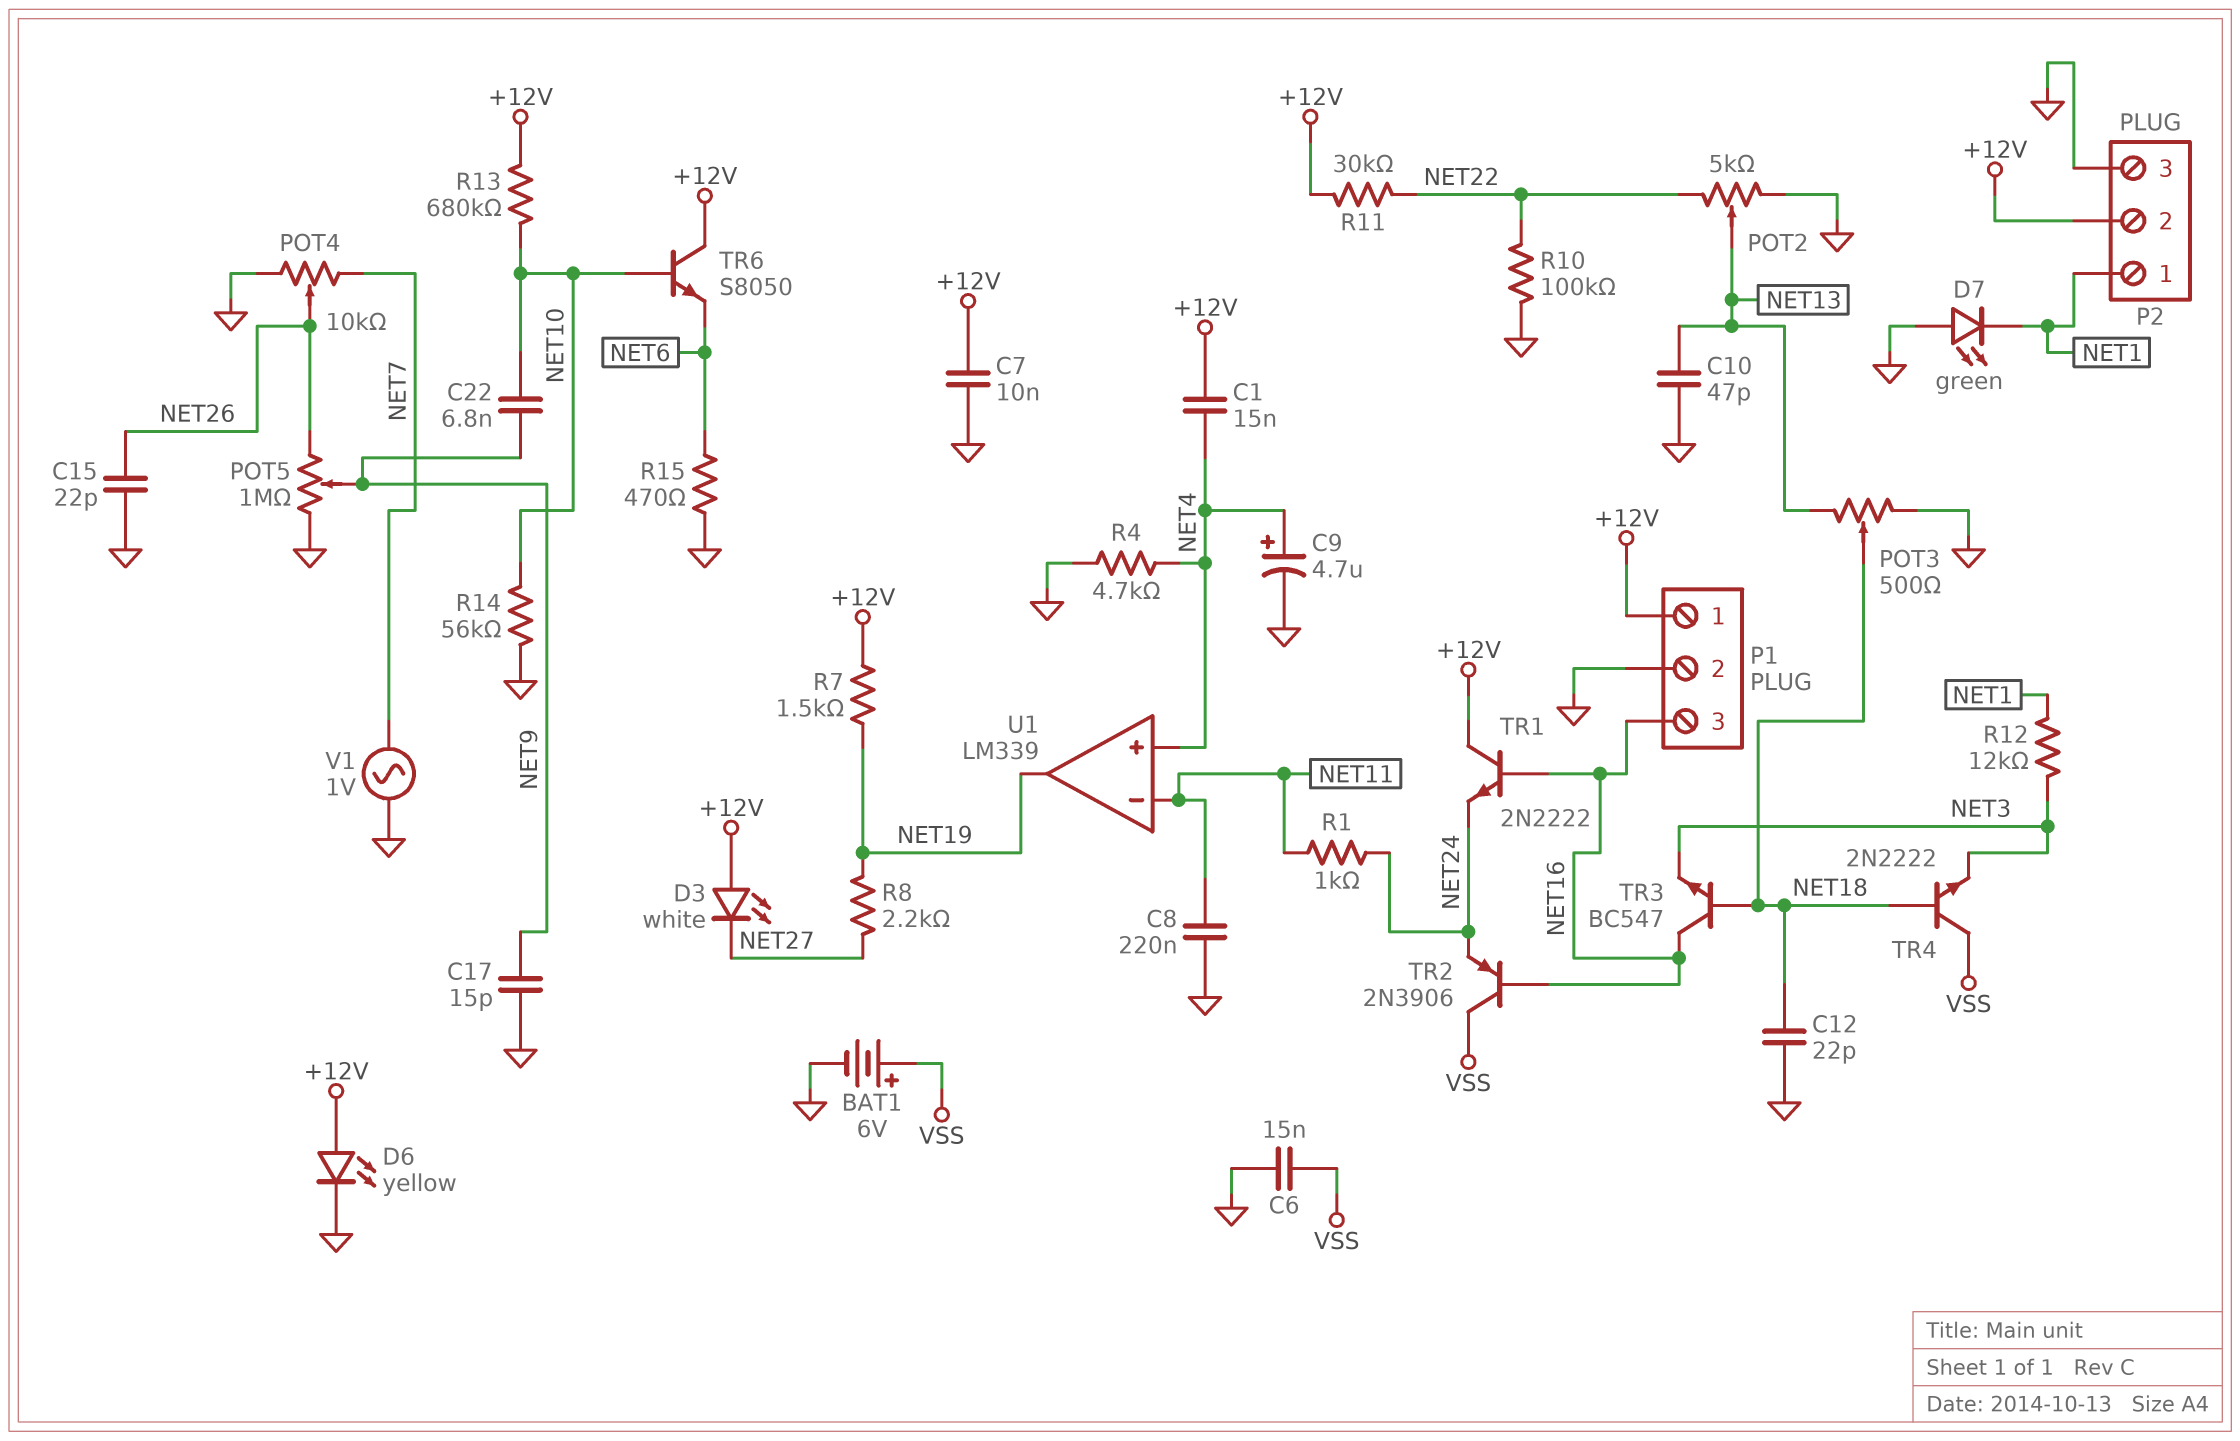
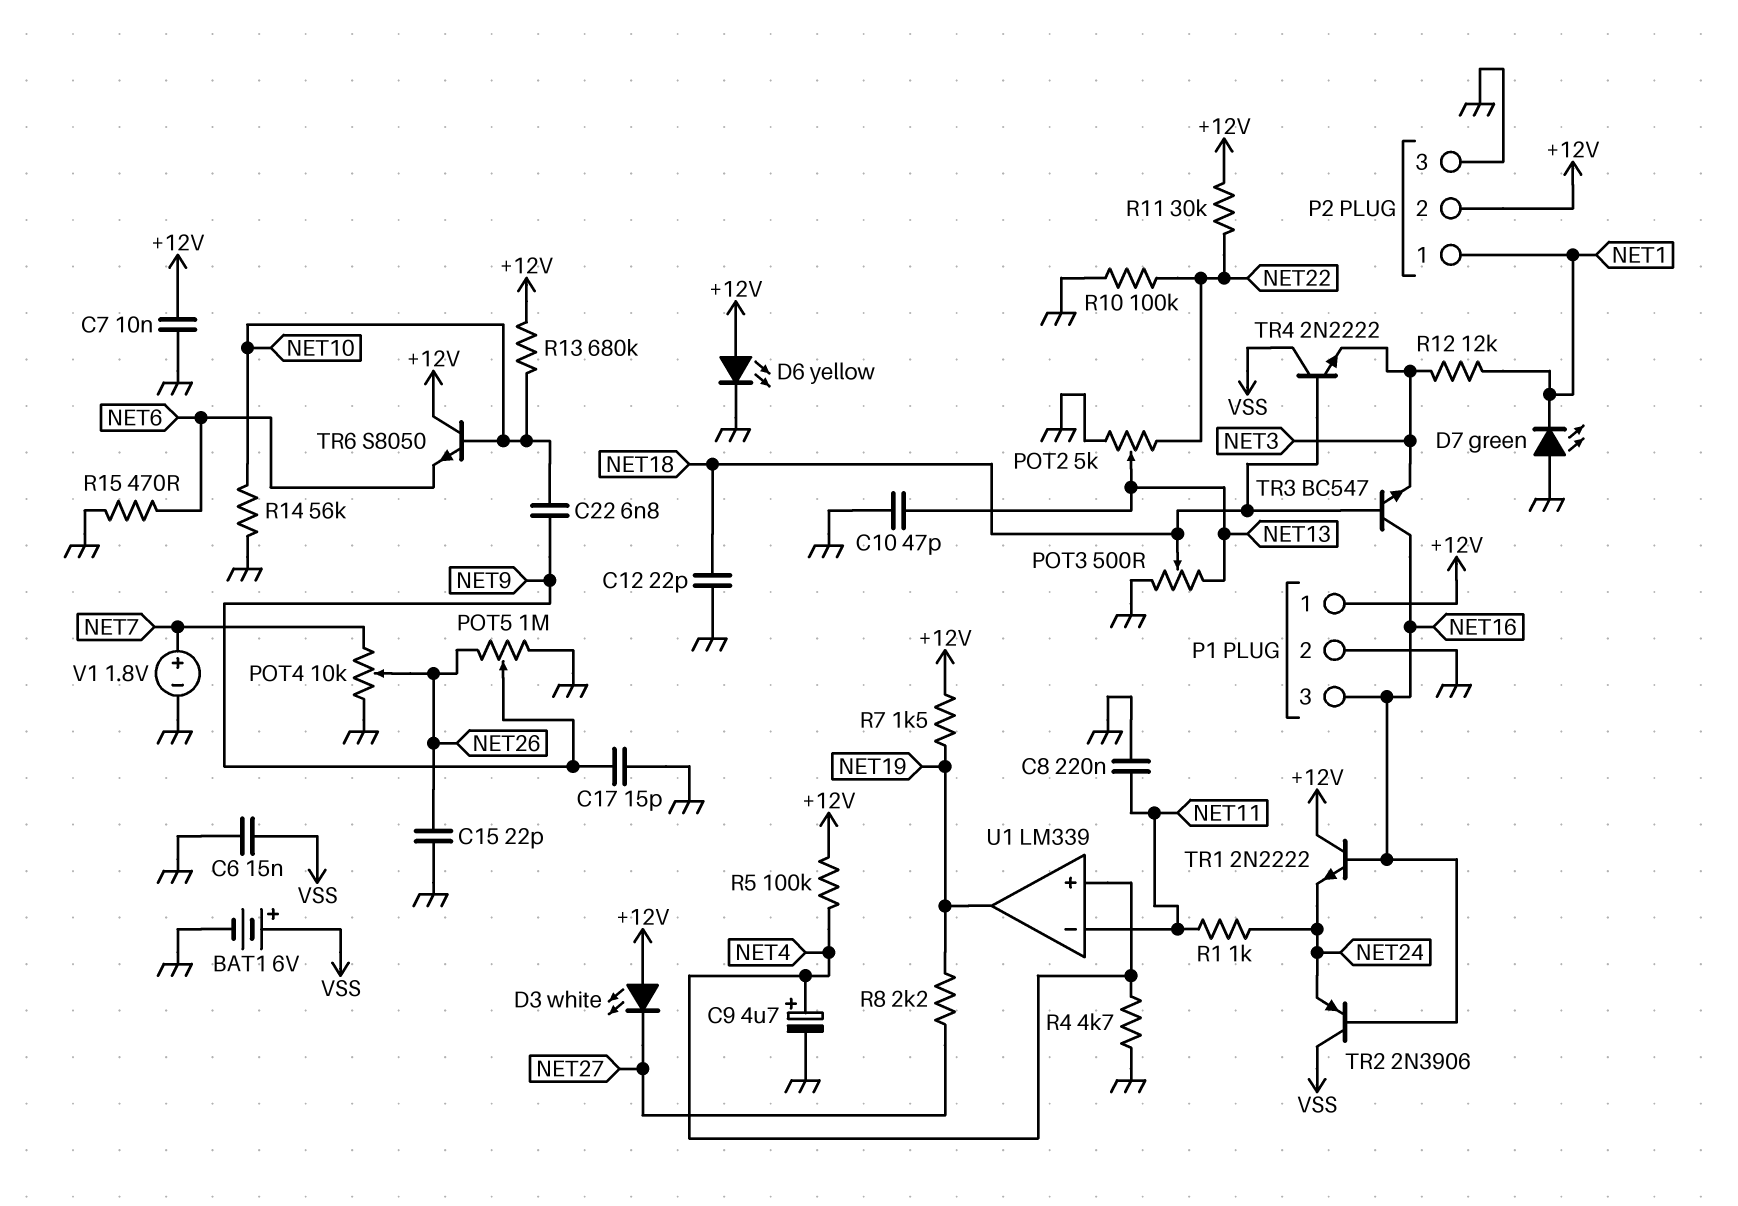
C1: 15nF (+12V, NET4) -> none
R5: none -> 100k (+12V, NET4)
V1: AC 1V (GND, NET7) -> 1.8V (plus NET7, minus GND)

